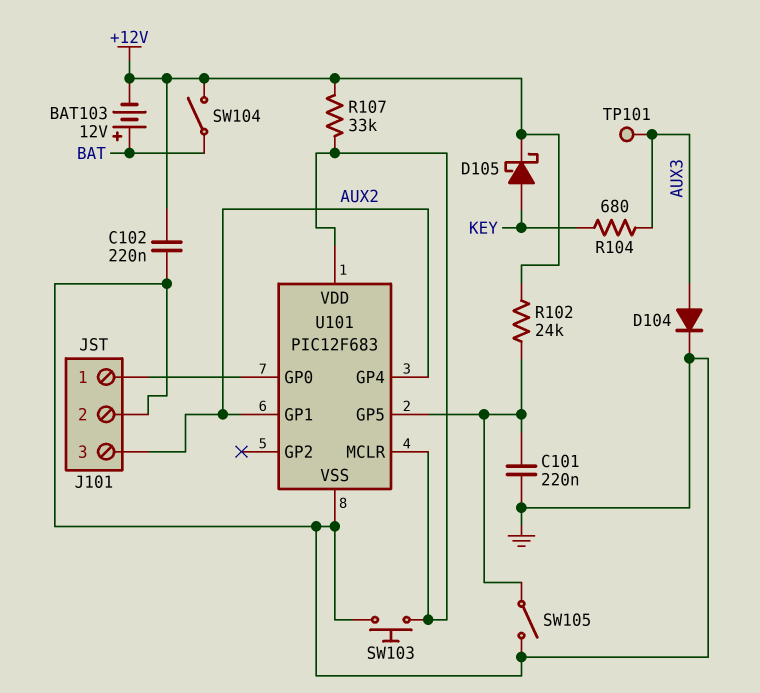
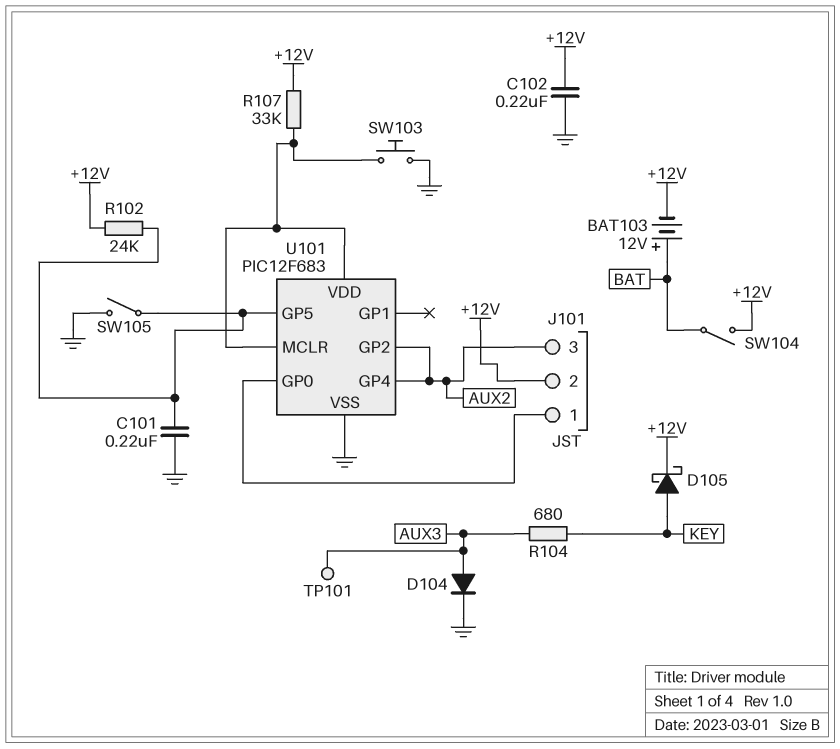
J101 pin 2: GND -> +12V
U101 pin GP1: AUX2 -> none
U101 pin GP2: none -> AUX2

